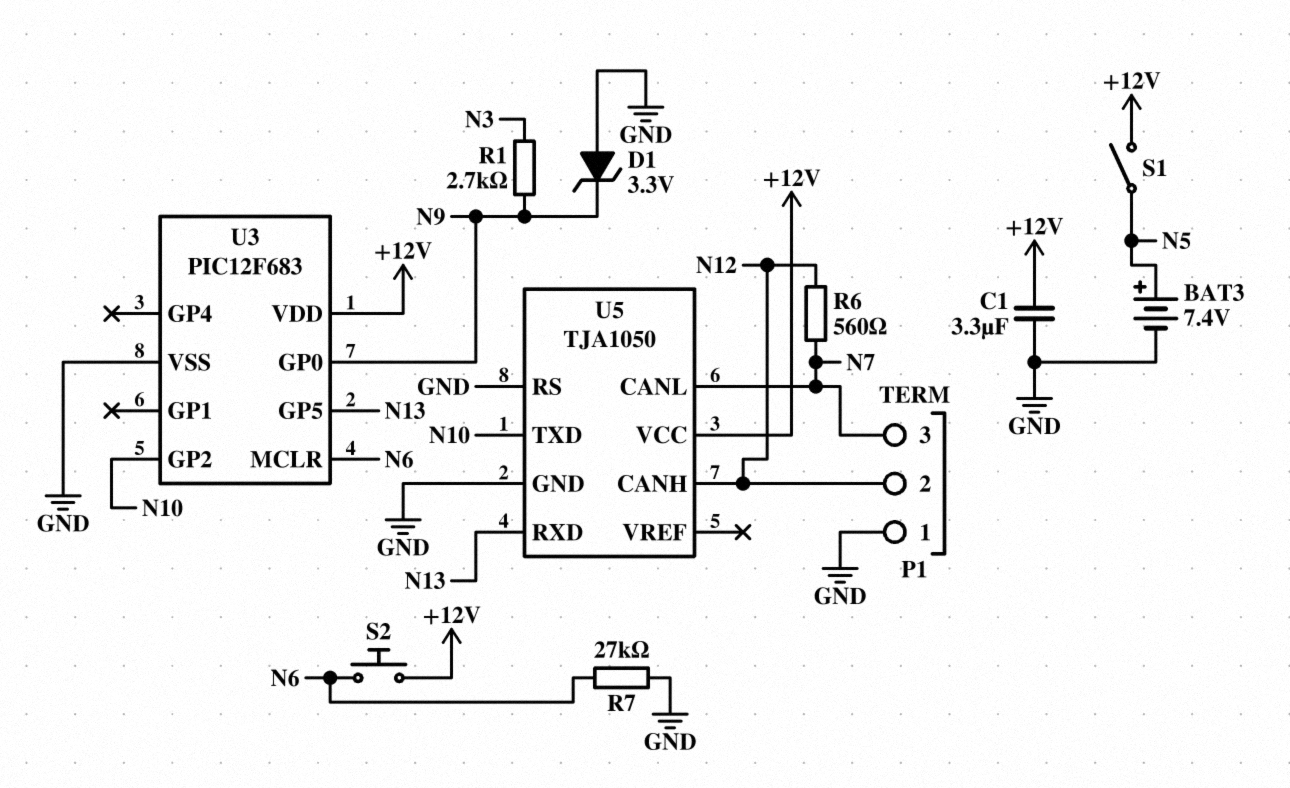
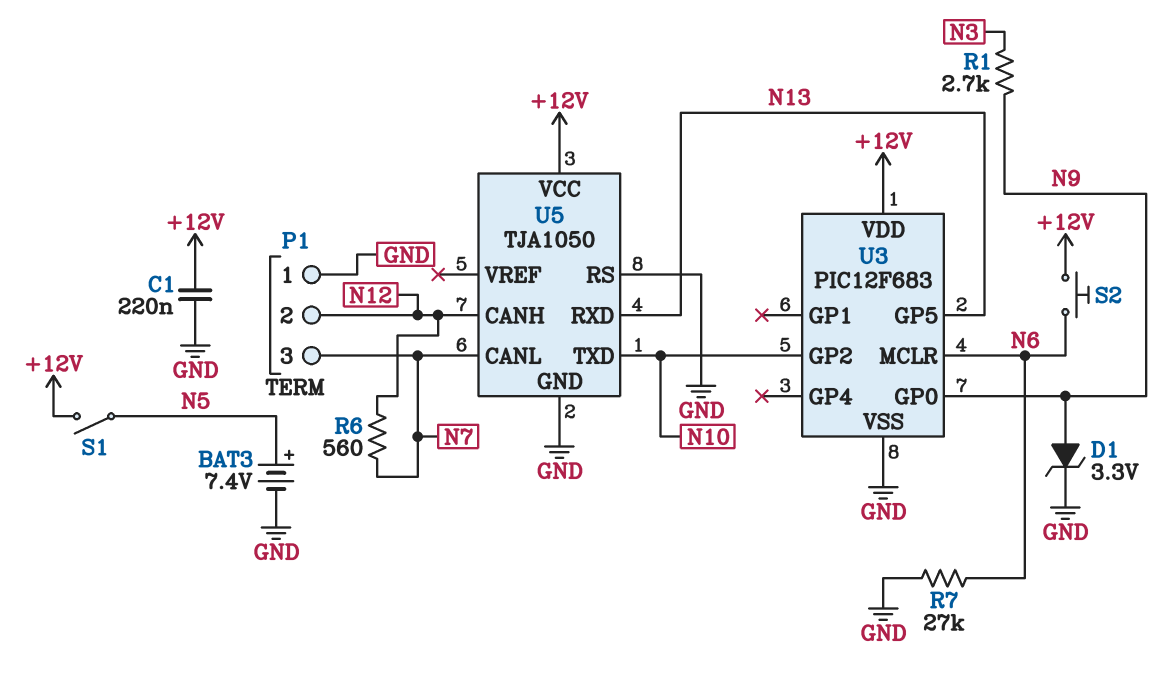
C1: 3.3uF (+12V, GND) -> 220nF (+12V, GND)
D1: zener 3.3V (A GND, K N9) -> zener 3.3V (A N9, K GND)

